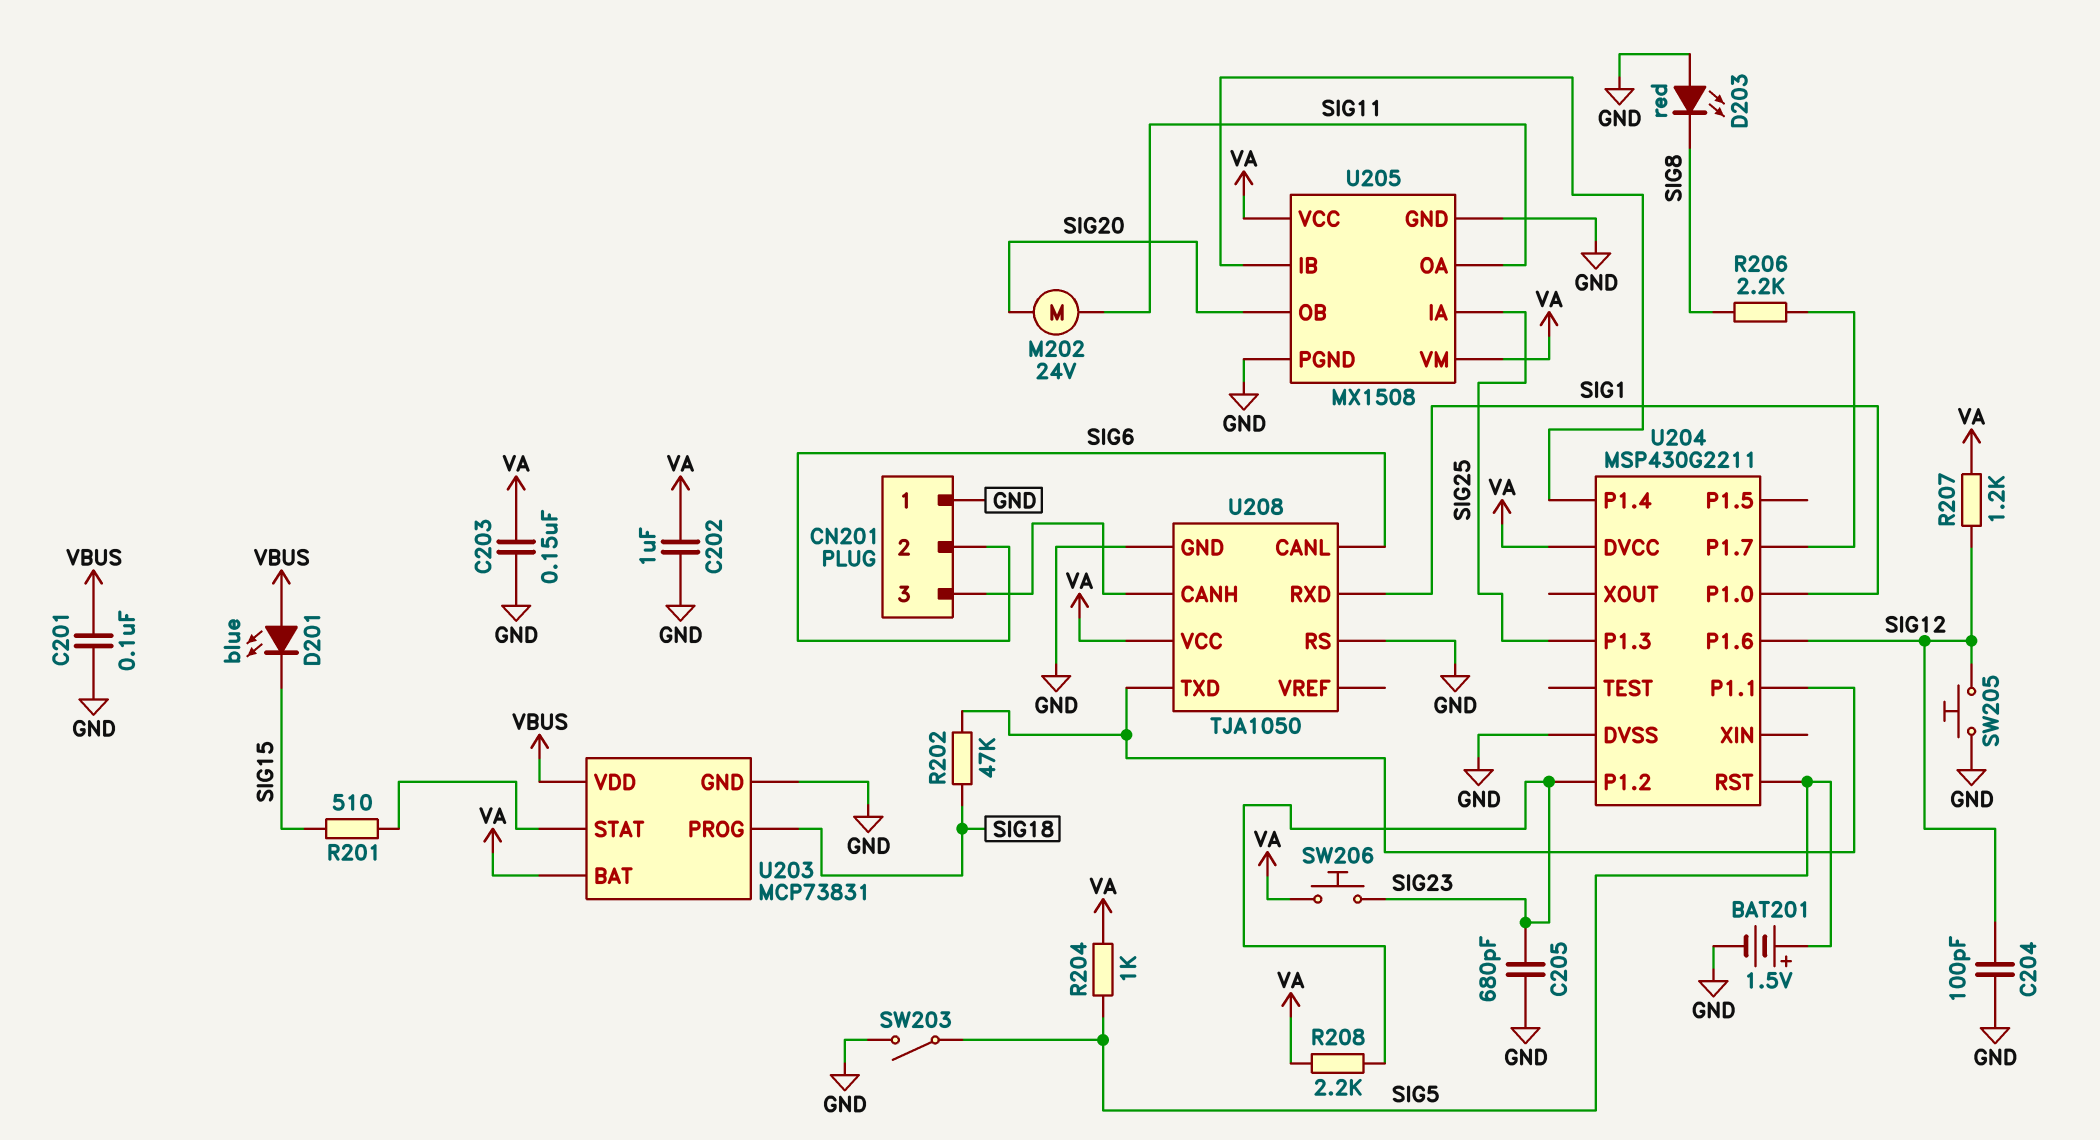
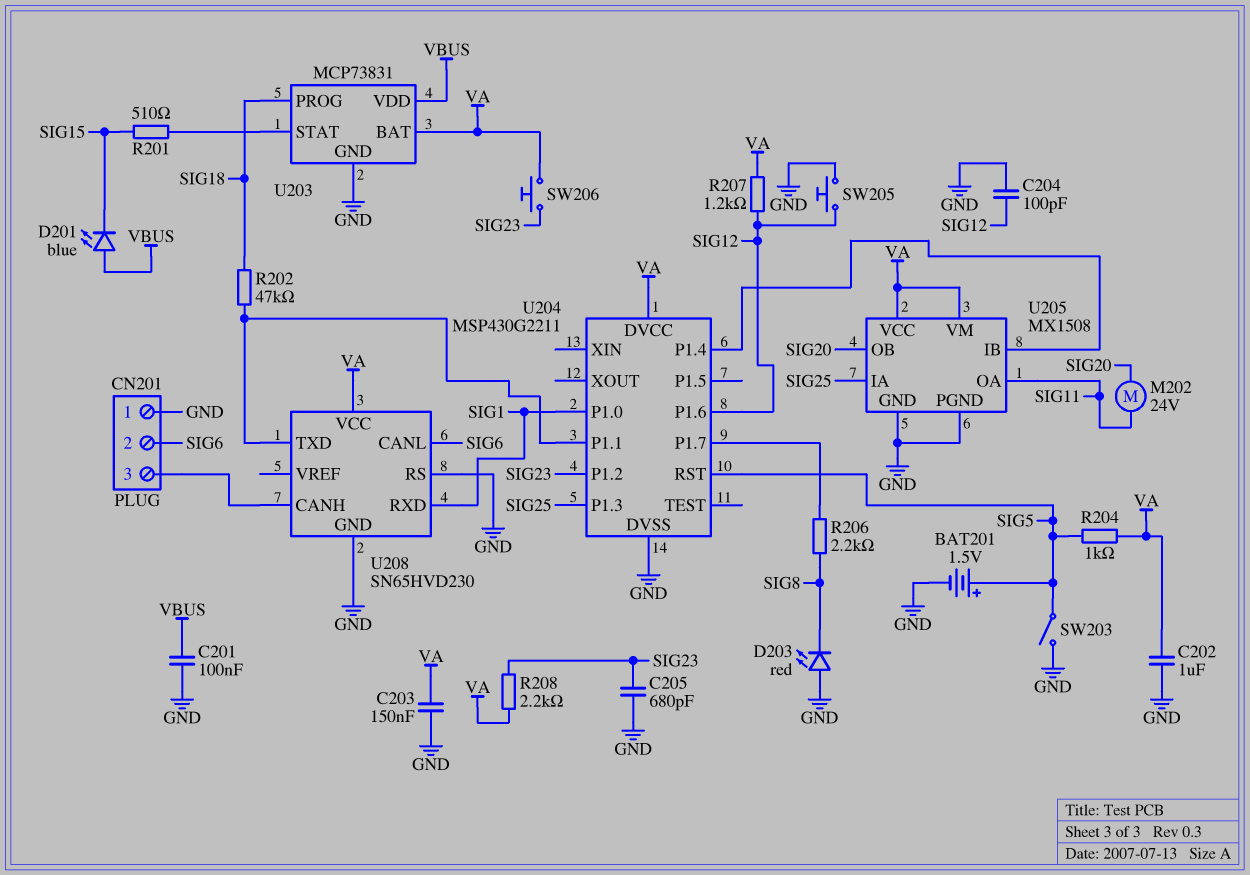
U208: TJA1050 -> SN65HVD230

